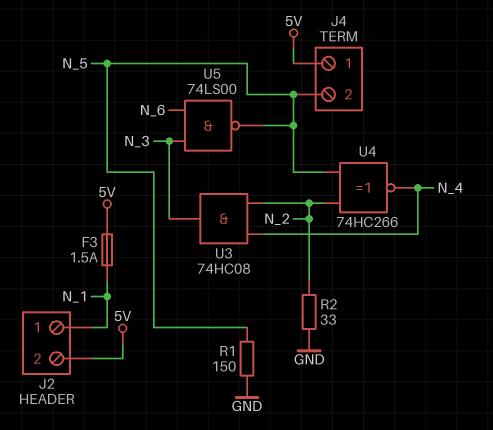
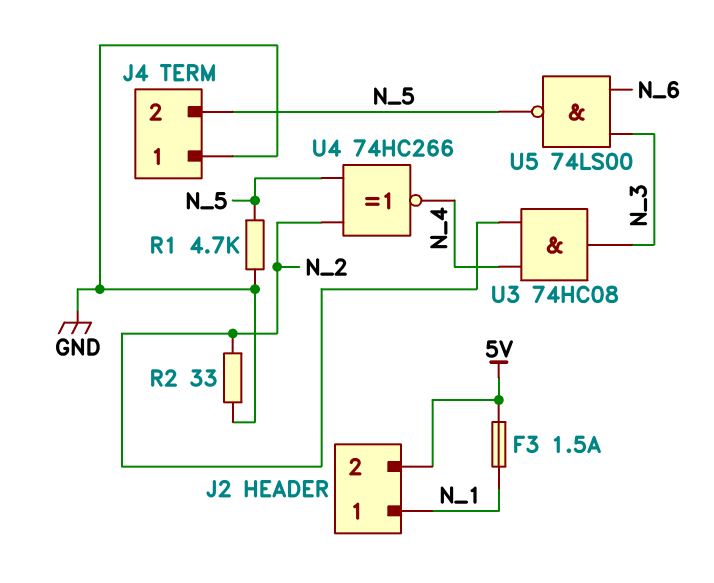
J4 pin 1: 5V -> GND
R1: 150 (GND, N_5) -> 4.7k (GND, N_5)

